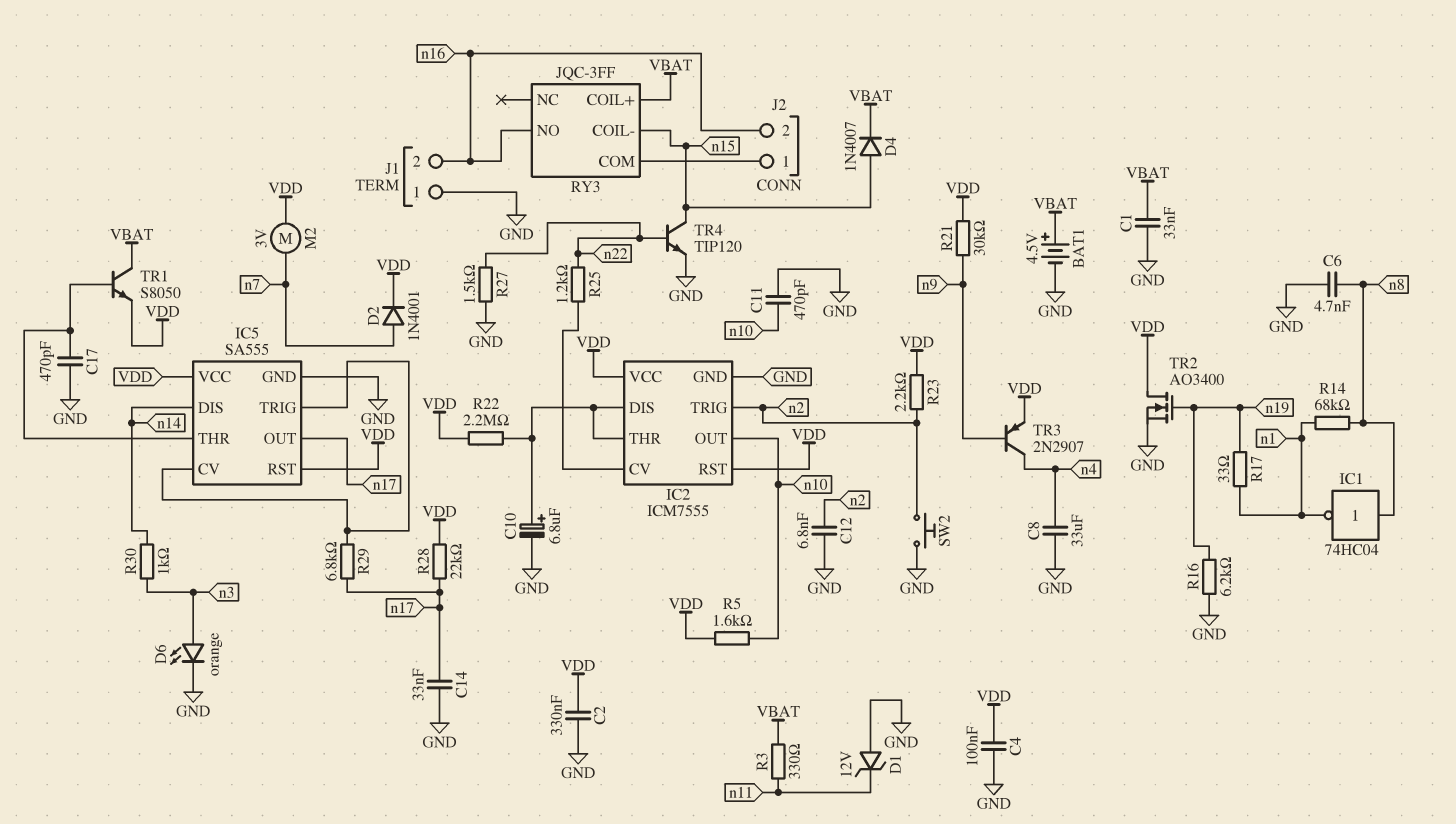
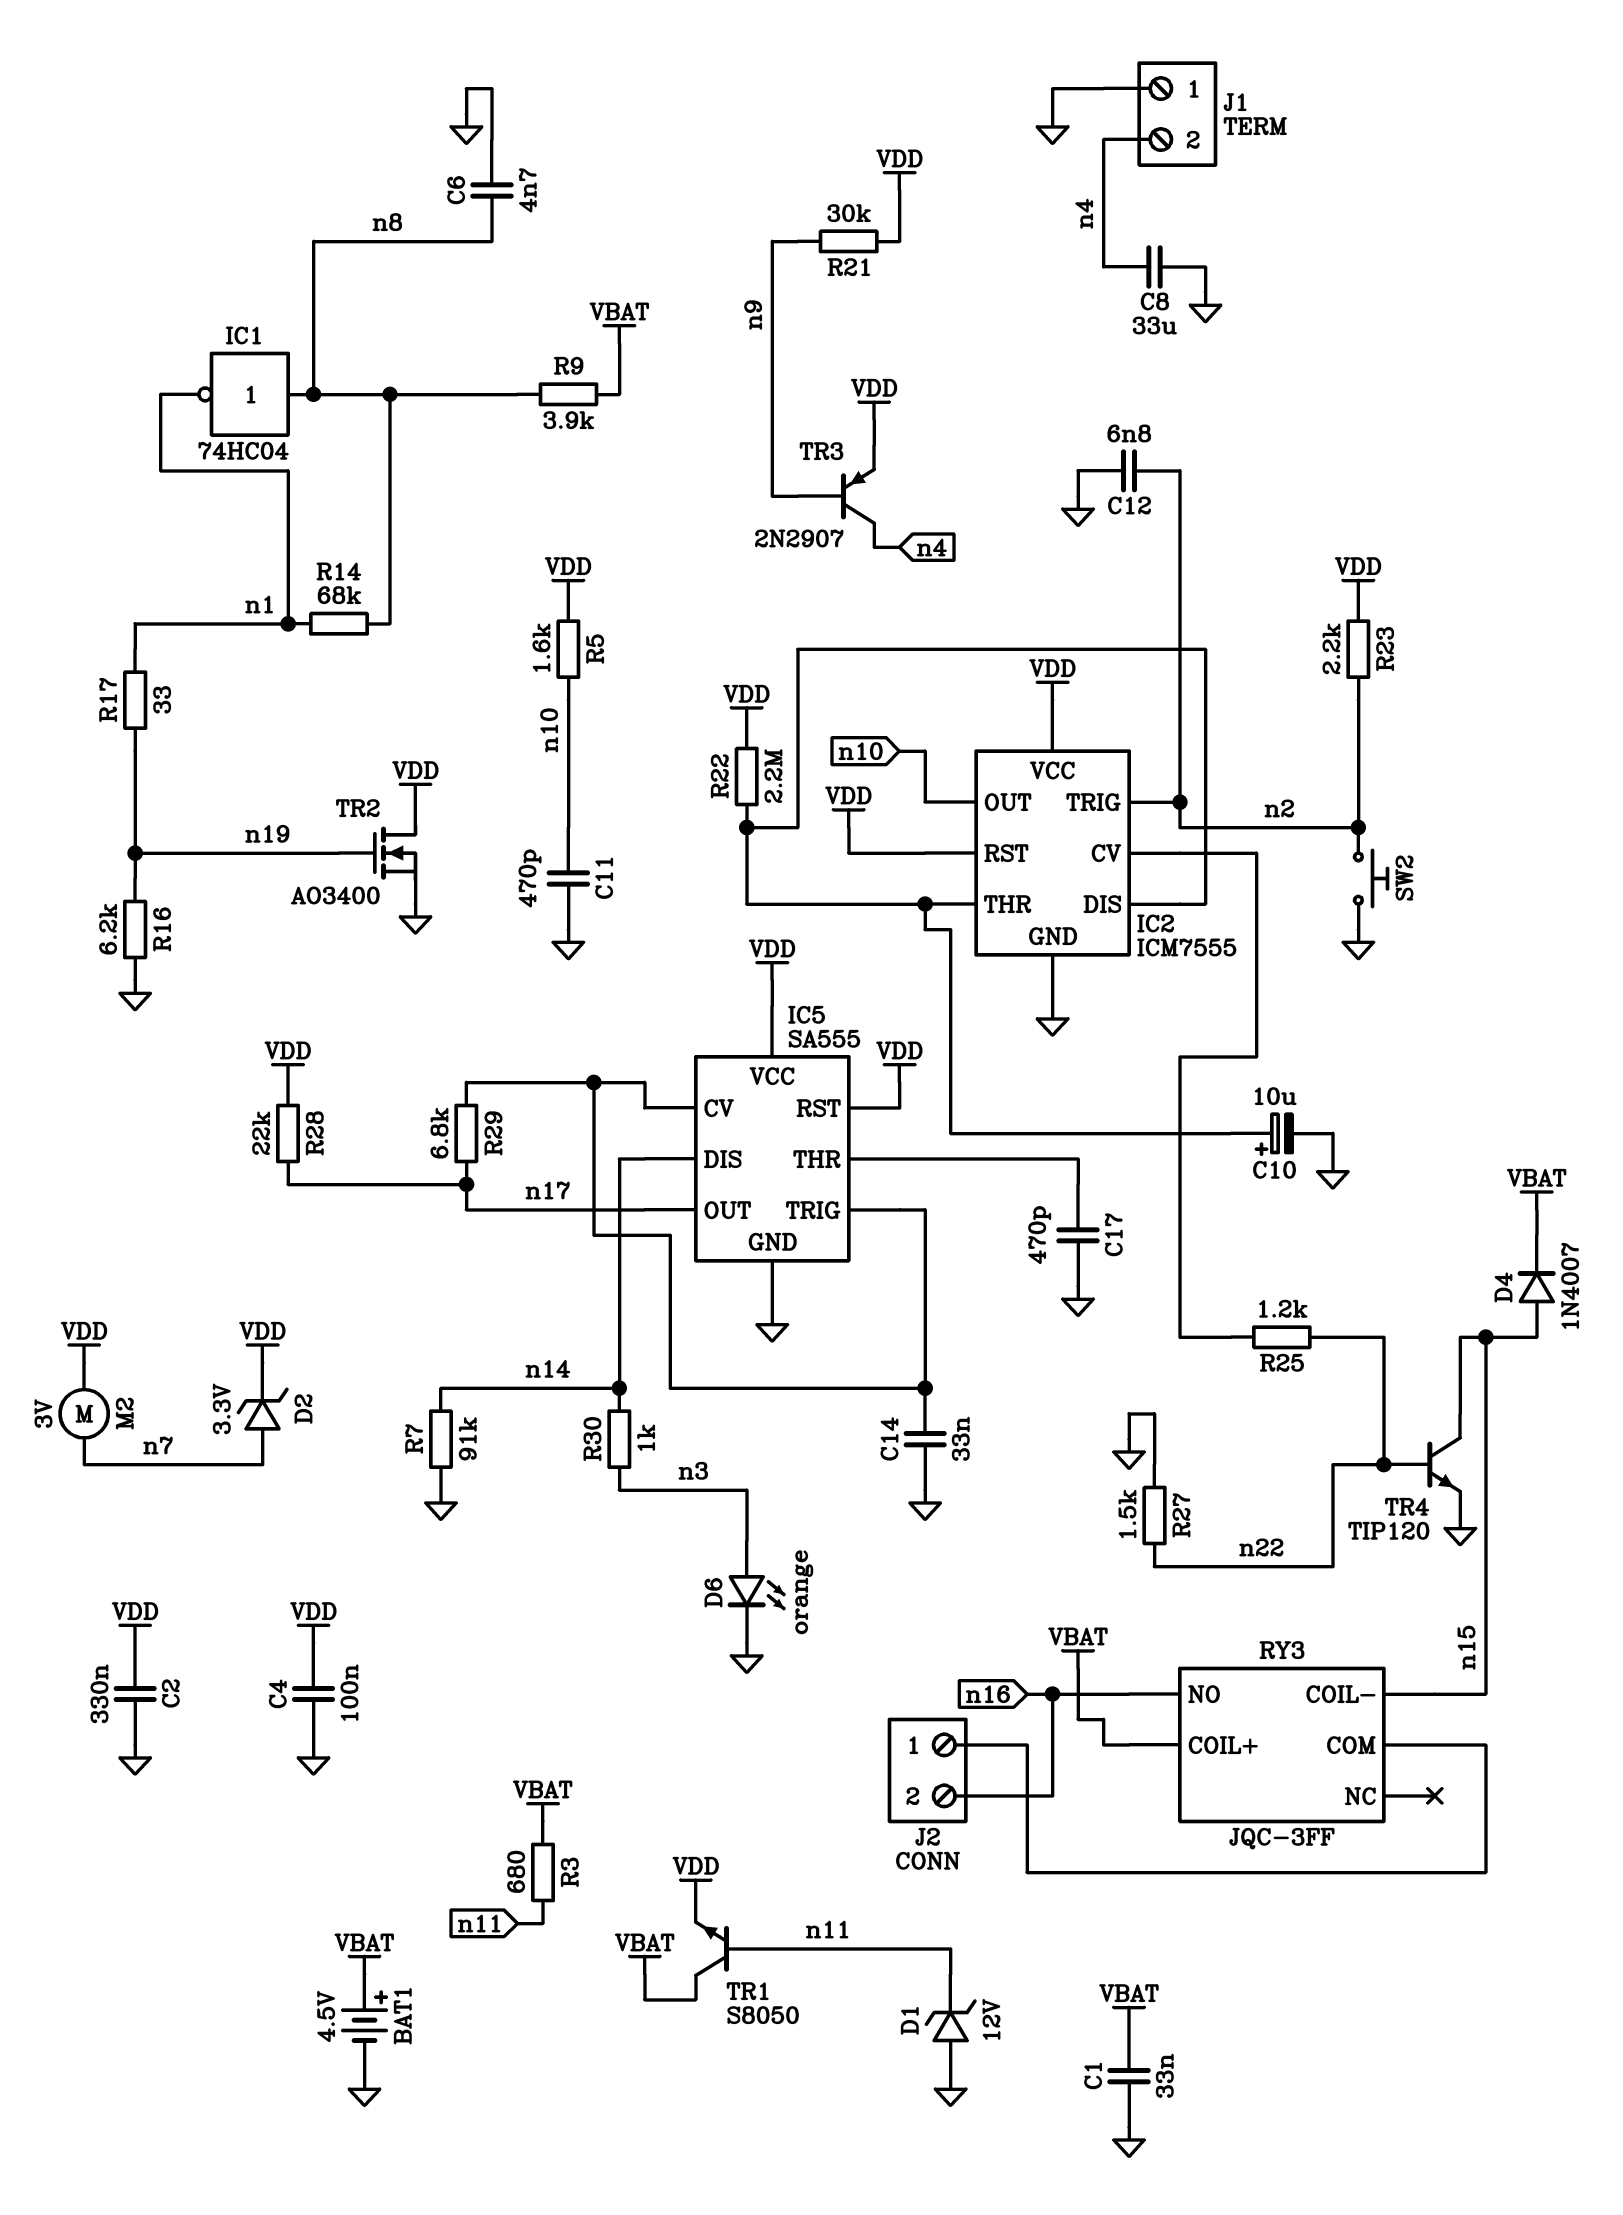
C10: 6.8uF (plus IC2/DIS, minus GND) -> 10uF (plus IC2/DIS, minus GND)
C14: 33nF (GND, n17) -> 33nF (GND, IC5/CV)
D2: diode 1N4001 (A n7, K VDD) -> zener 3.3V (A n7, K VDD)
J1 pin 2: n16 -> n4
R3: 330 (VBAT, n11) -> 680 (VBAT, n11)
R7: none -> 91k (GND, n14)
R9: none -> 3.9k (VBAT, n8)
TR1: NPN S8050 (B IC5/THR, C VBAT, E VDD) -> NPN S8050 (B n11, C VBAT, E VDD)

